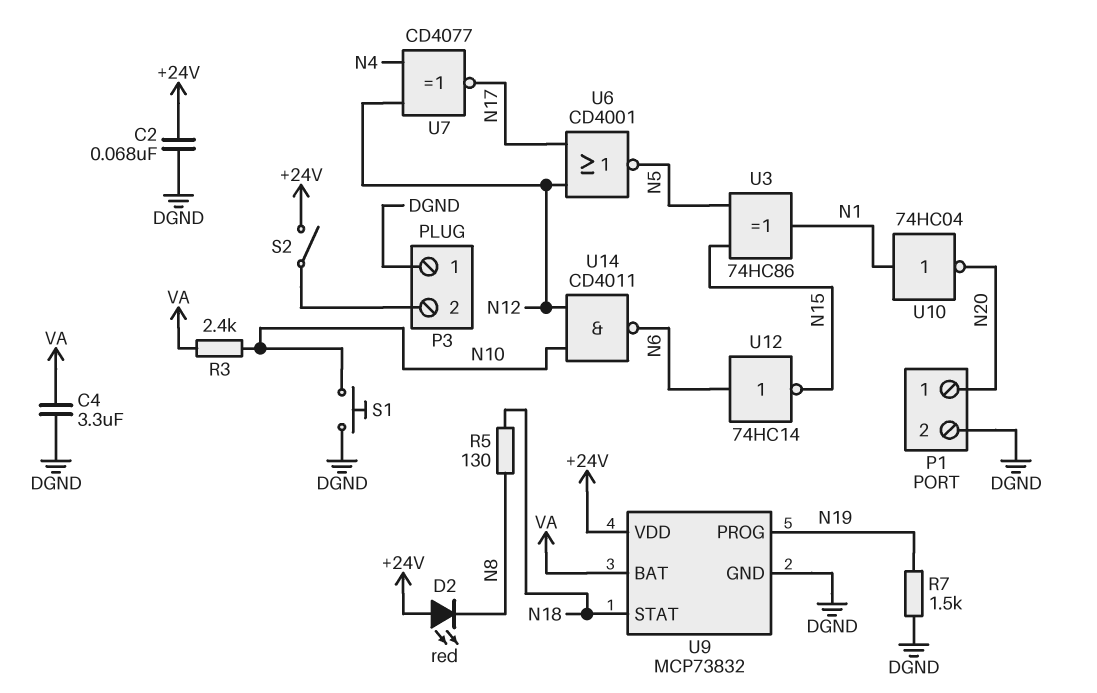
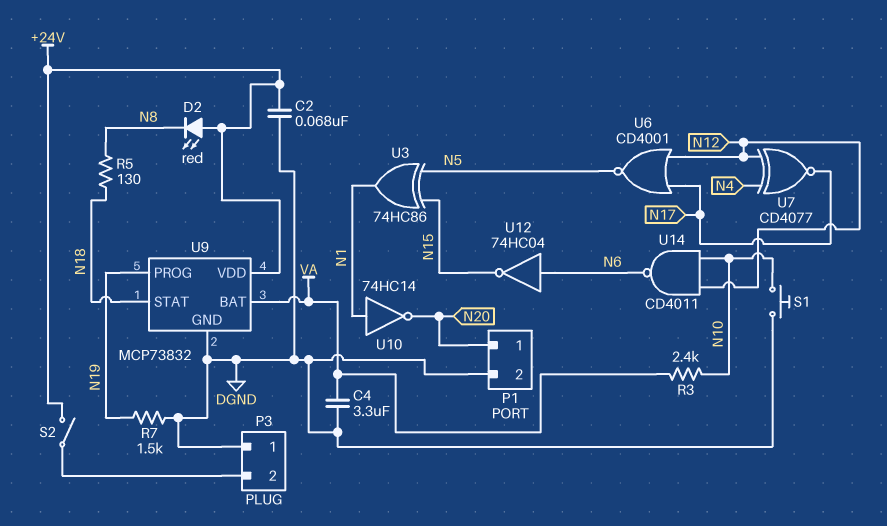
U10: NOT 74HC04 (in N1, out N20) -> NOT 74HC14 (in N1, out N20)
U12: NOT 74HC14 (in N6, out N15) -> NOT 74HC04 (in N6, out N15)

